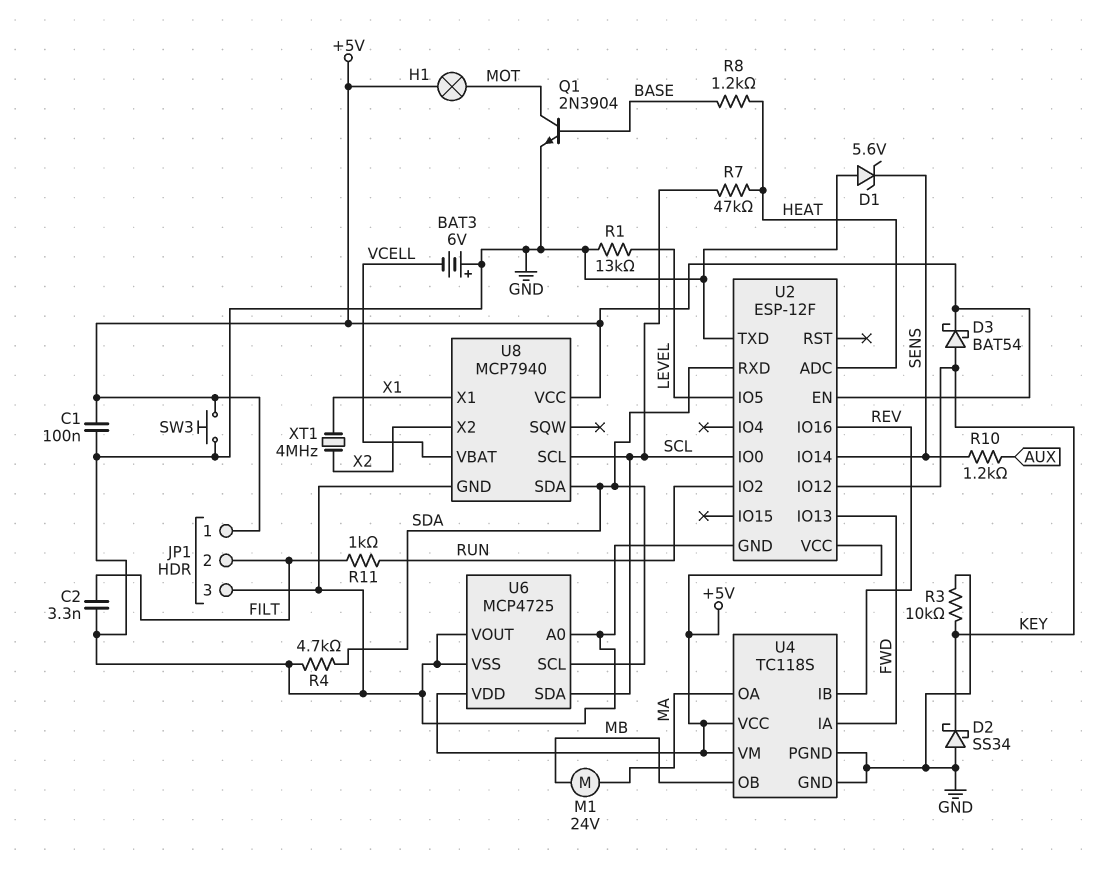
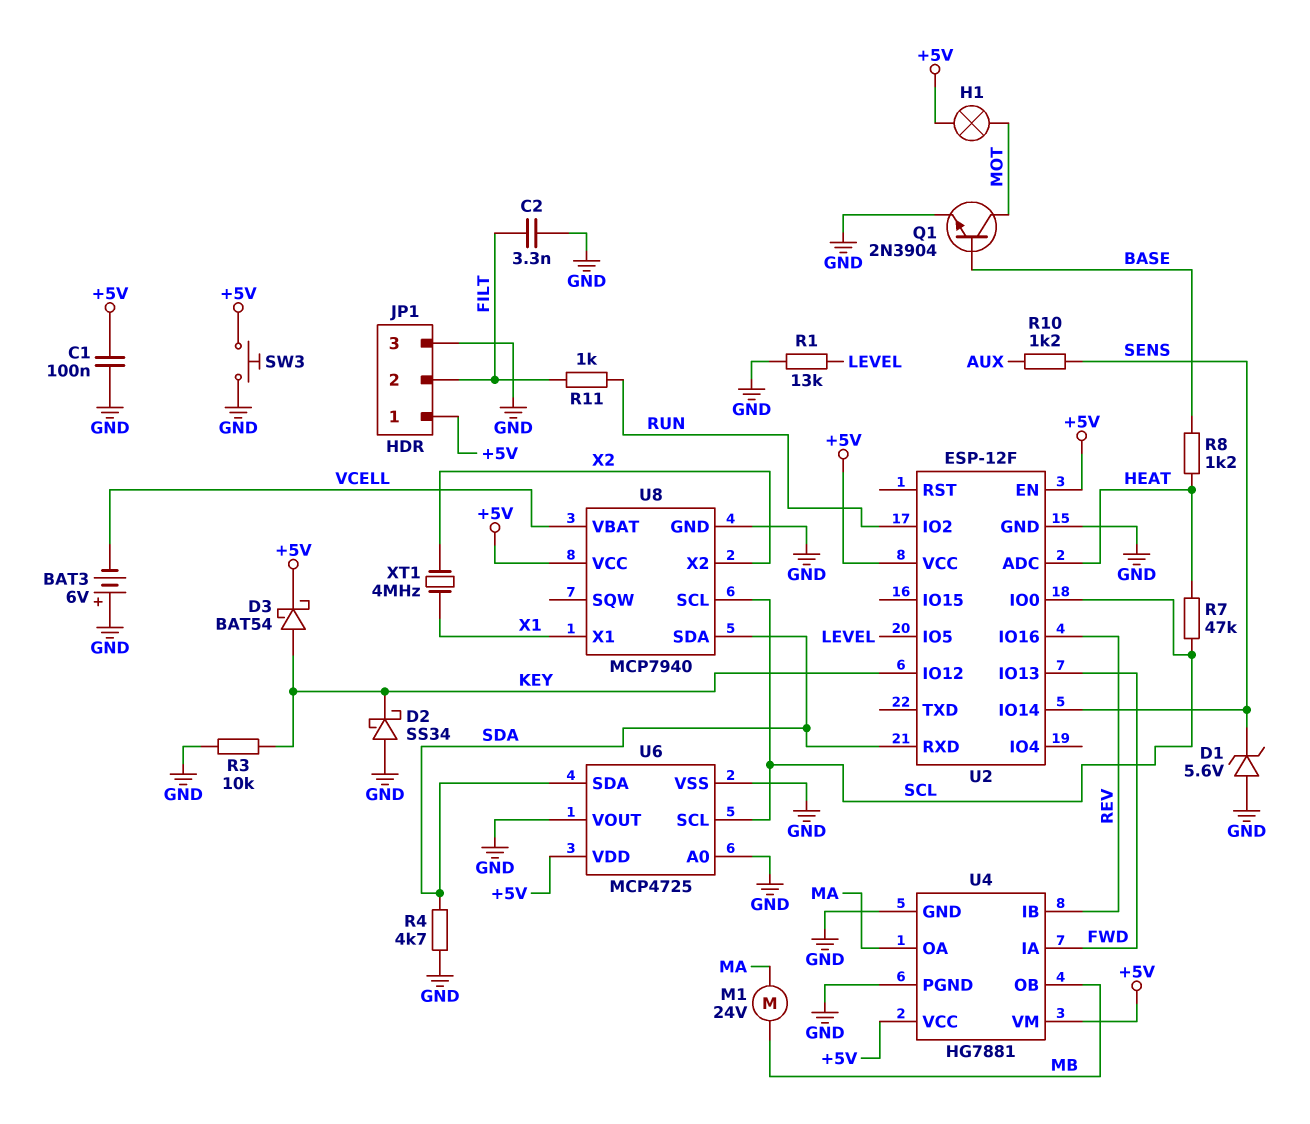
U2 pin TXD: GND -> none
U4: TC118S -> HG7881
U6 pin SCL: SDA -> SCL
U6 pin SDA: SCL -> SDA

